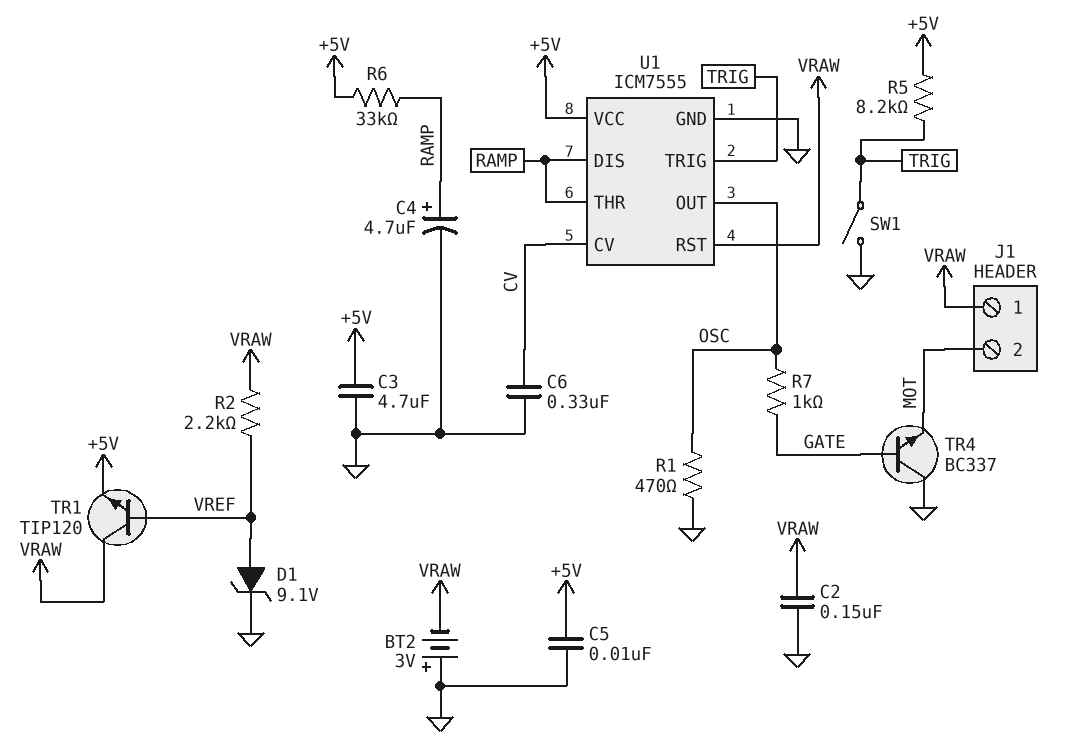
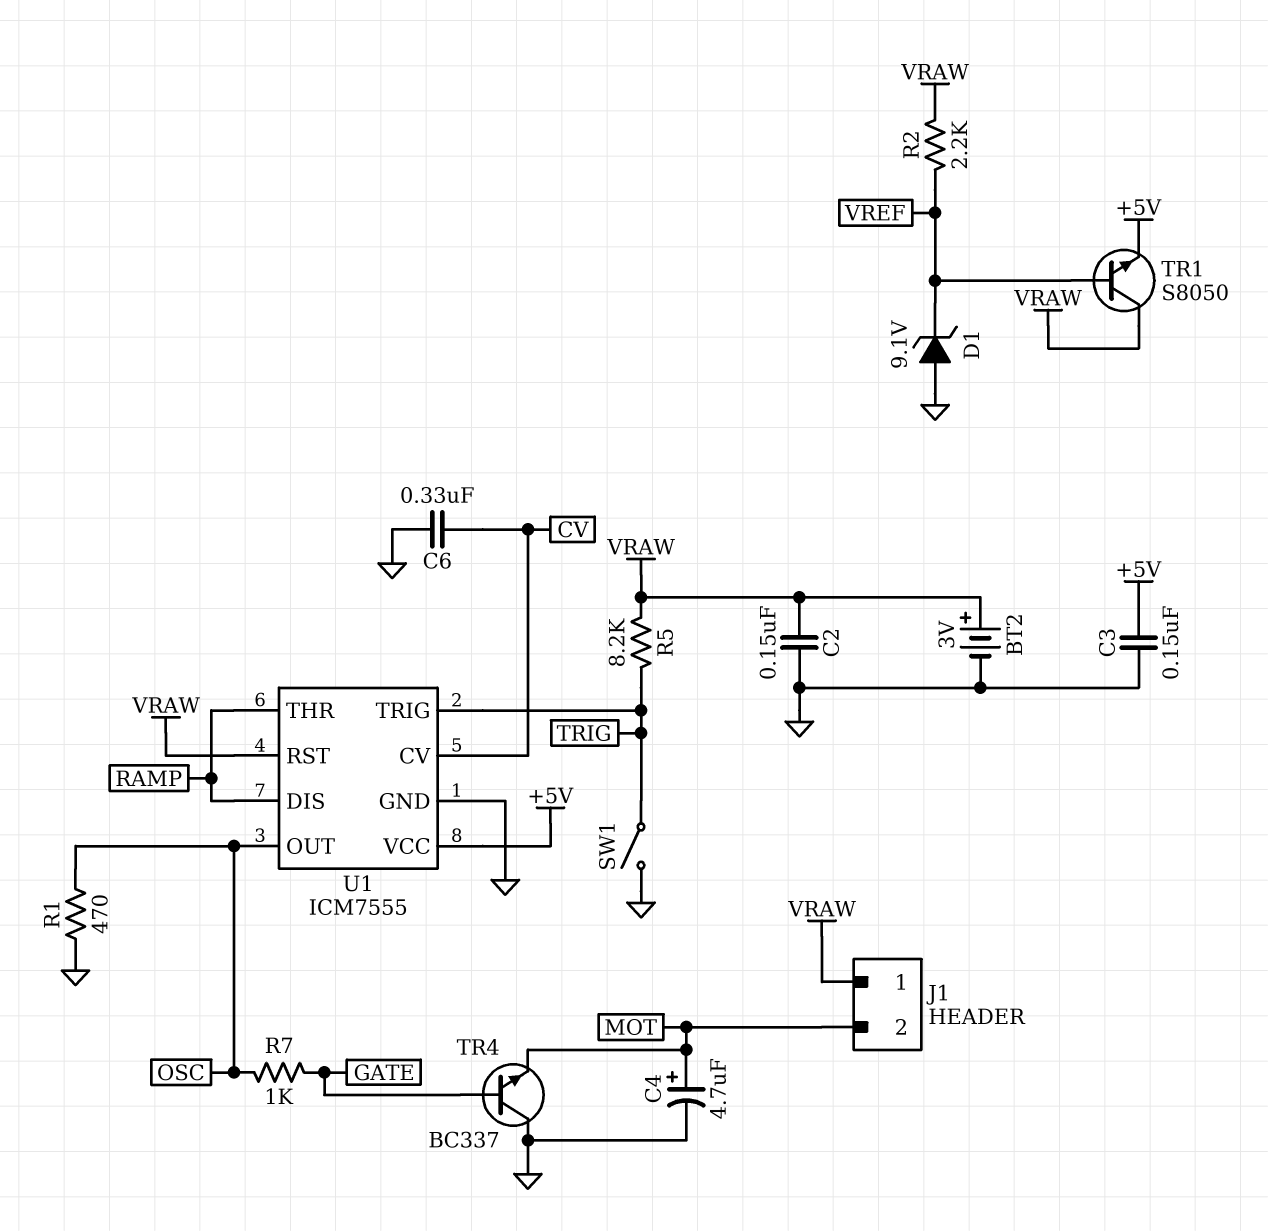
BT2: 3V (plus GND, minus VRAW) -> 3V (plus VRAW, minus GND)
C3: 4.7uF (+5V, GND) -> 150nF (+5V, GND)
C4: 4.7uF (plus RAMP, minus GND) -> 4.7uF (plus MOT, minus GND)
C5: 10nF (+5V, GND) -> none
D1: zener 9.1V (A VREF, K GND) -> zener 9.1V (A GND, K VREF)
R5: 8.2k (+5V, TRIG) -> 8.2k (TRIG, VRAW)
R6: 33k (+5V, RAMP) -> none
TR1: NPN TIP120 (B VREF, C VRAW, E +5V) -> NPN S8050 (B VREF, C VRAW, E +5V)

